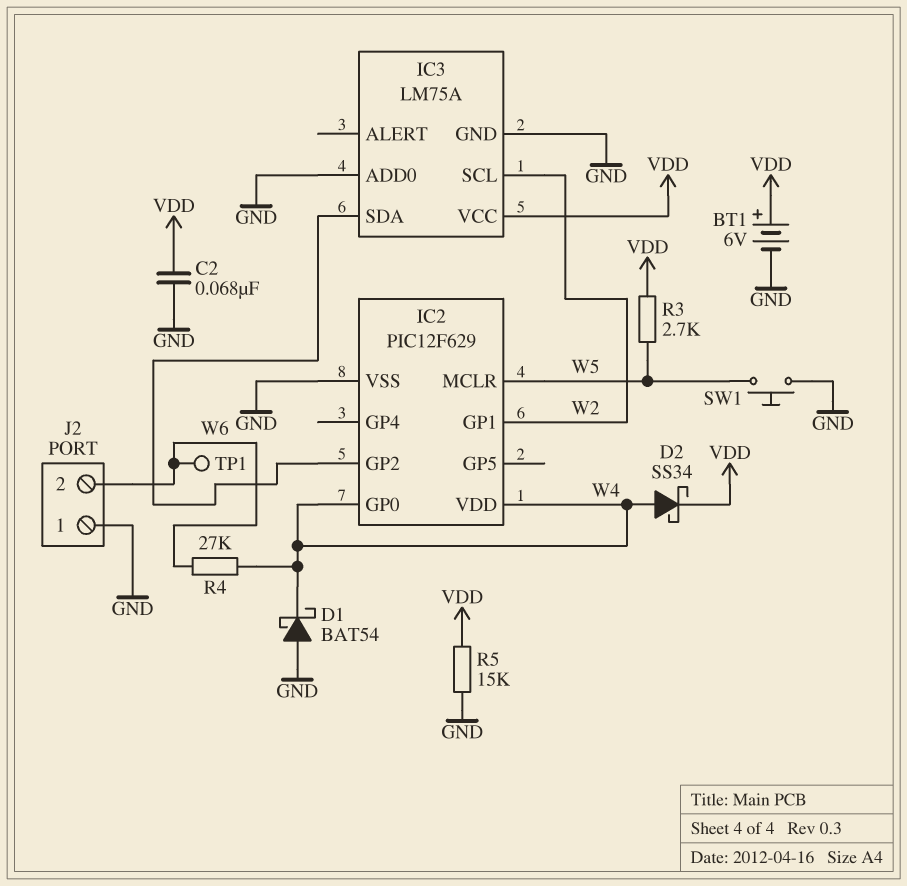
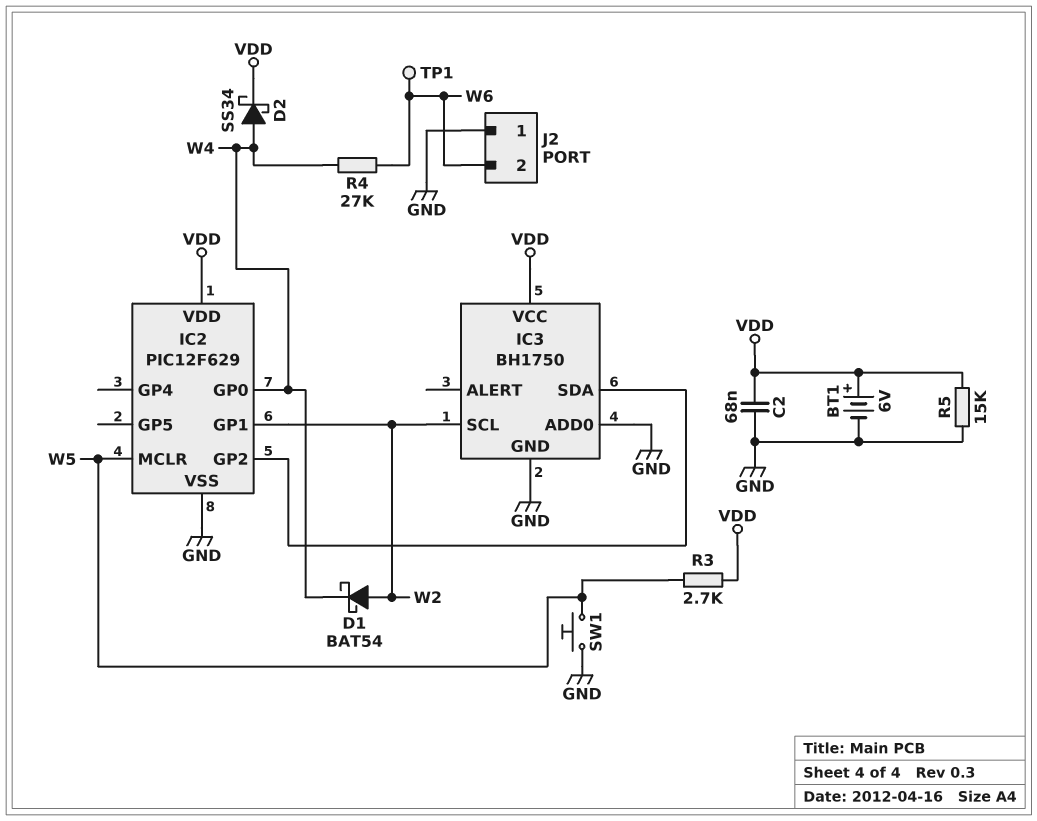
D1: schottky BAT54 (A GND, K W4) -> schottky BAT54 (A W2, K W4)
IC2 pin VDD: W4 -> VDD
IC3: LM75A -> BH1750

